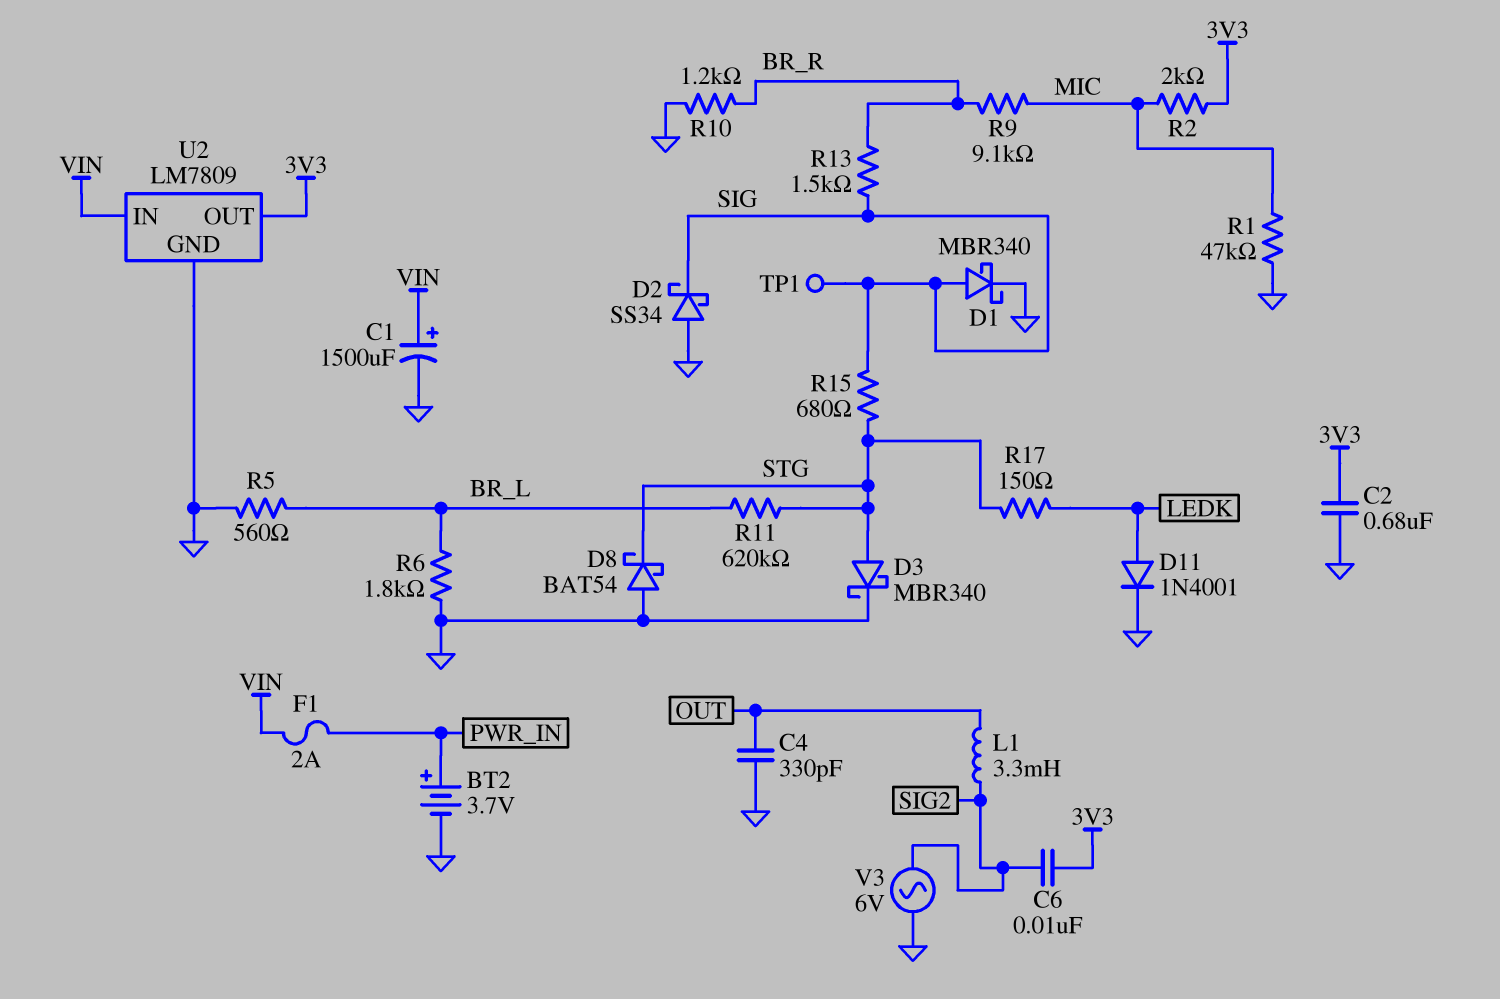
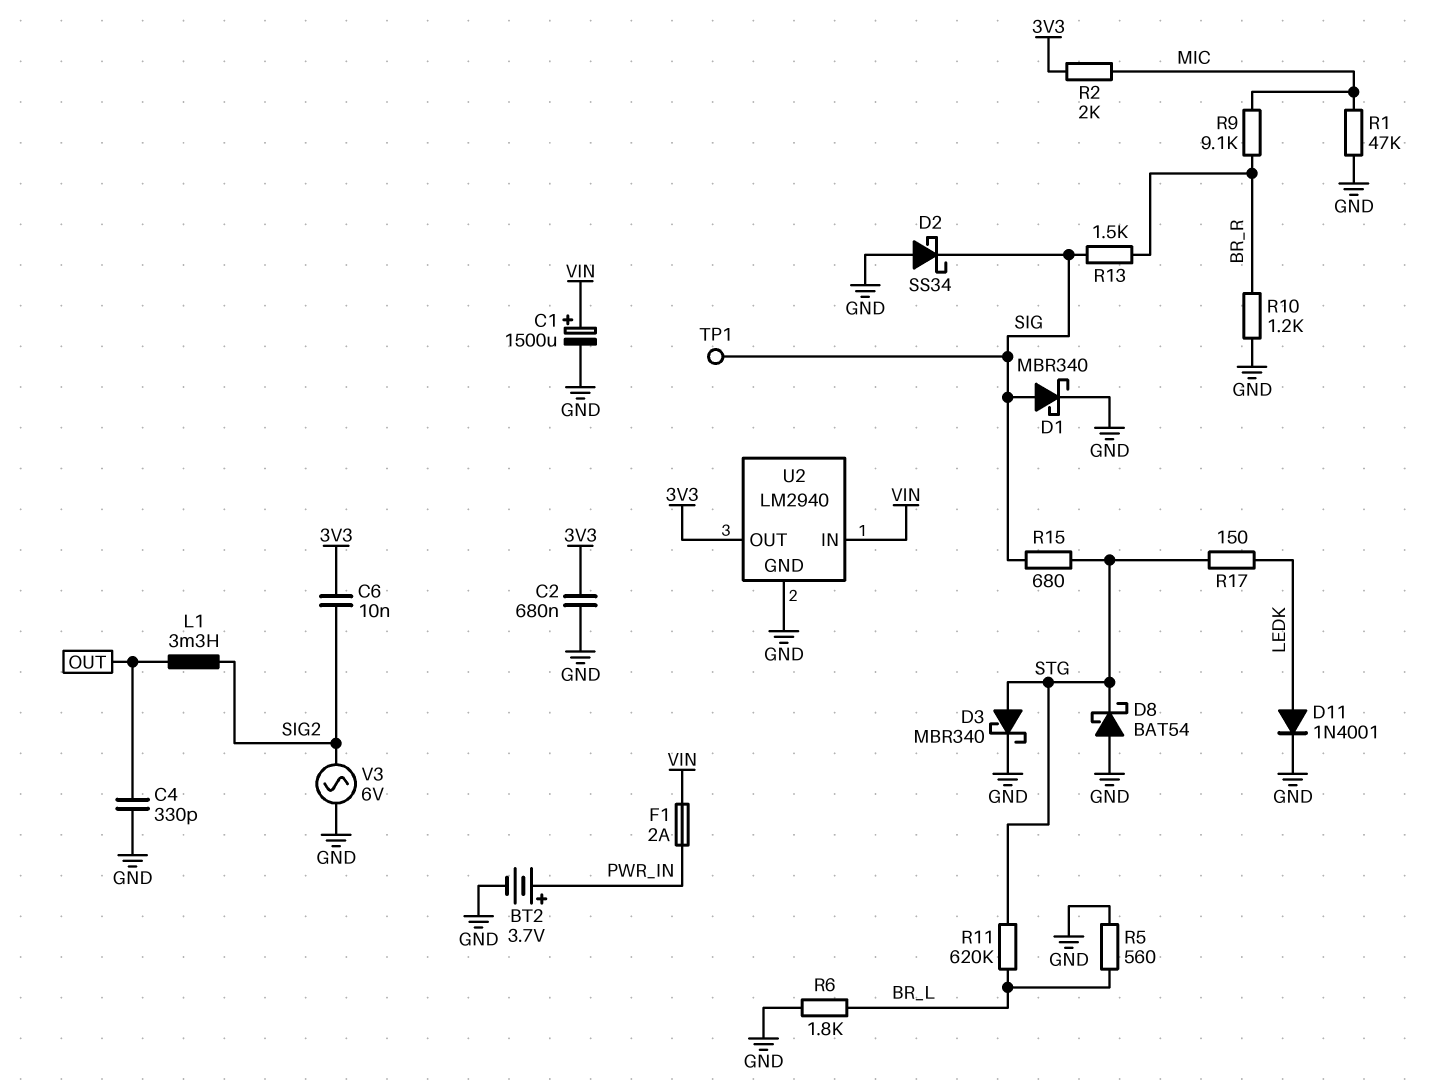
U2: LM7809 -> LM2940

